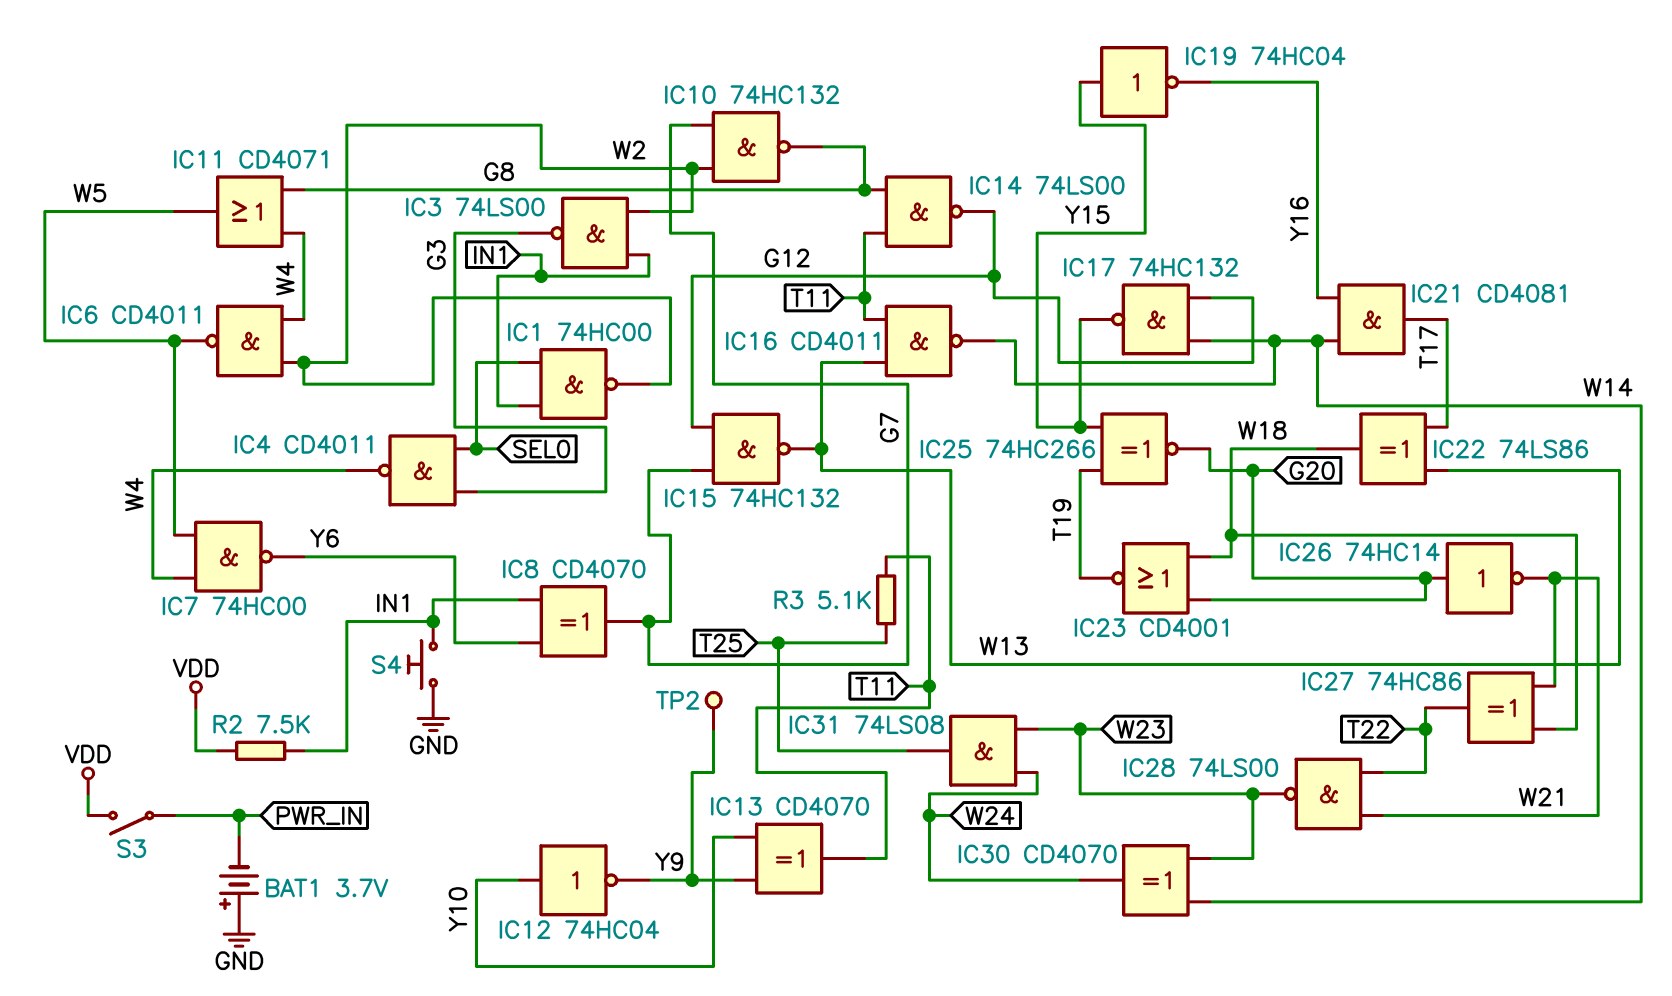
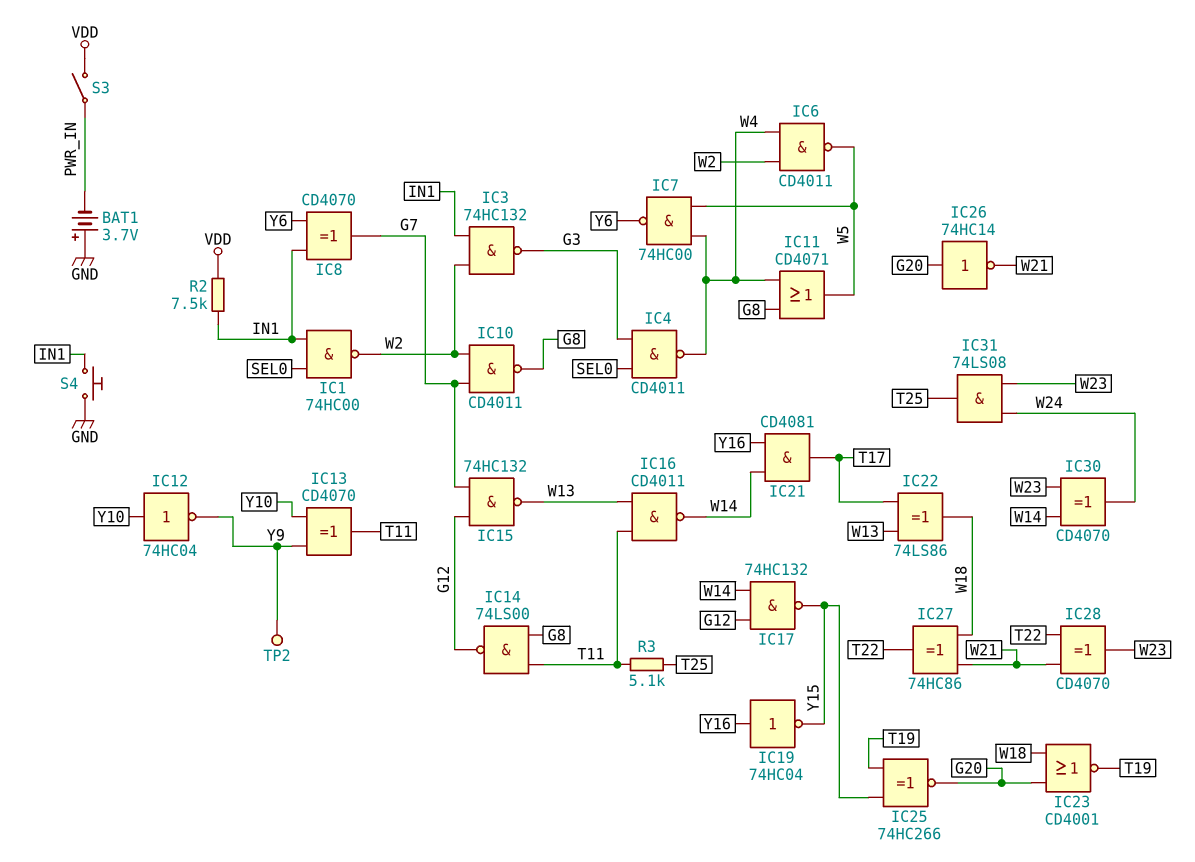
IC3: NAND 74LS00 (in IN1, in W2, out G3) -> NAND 74HC132 (in IN1, in W2, out G3)
IC10: NAND 74HC132 (in G7, in W2, out G8) -> NAND CD4011 (in G7, in W2, out G8)
IC19: NOT 74HC04 (in Y15, out Y16) -> NOT 74HC04 (in Y16, out Y15)
IC28: NAND 74LS00 (in T22, in W21, out W23) -> XOR CD4070 (in T22, in W21, out W23)

